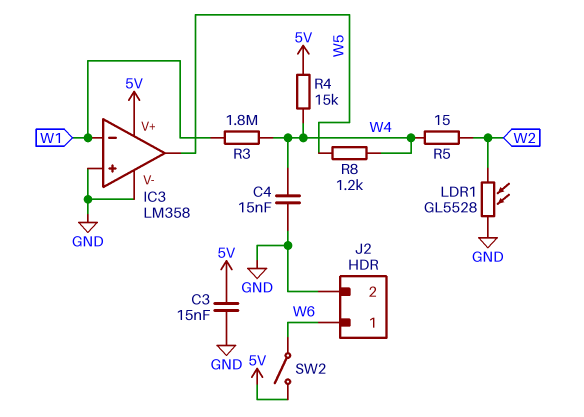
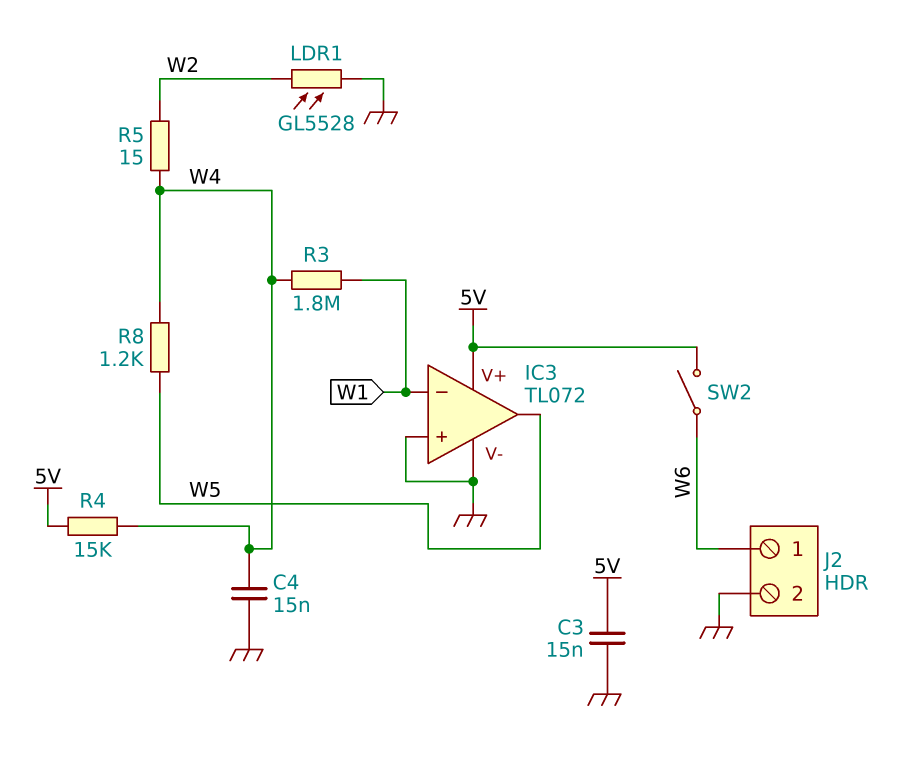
IC3: LM358 -> TL072

